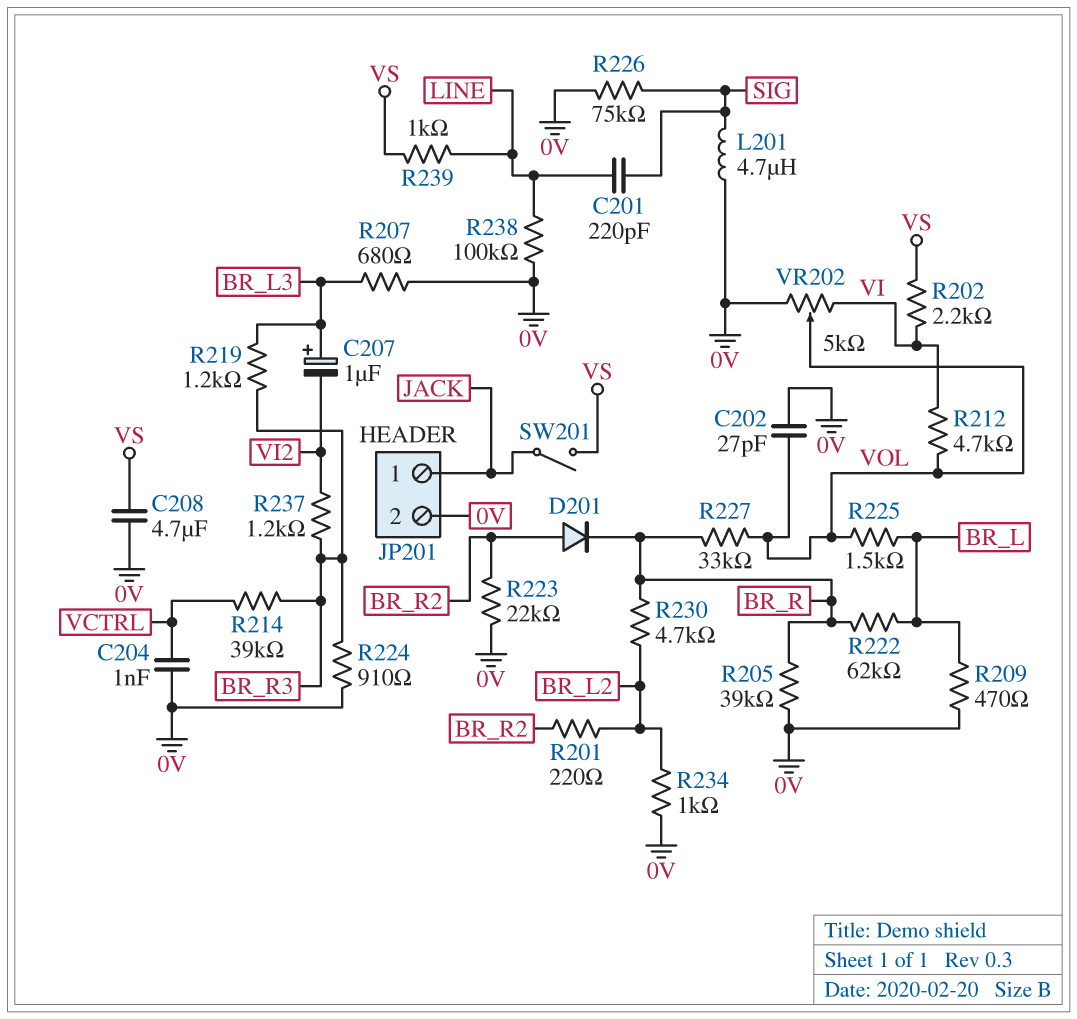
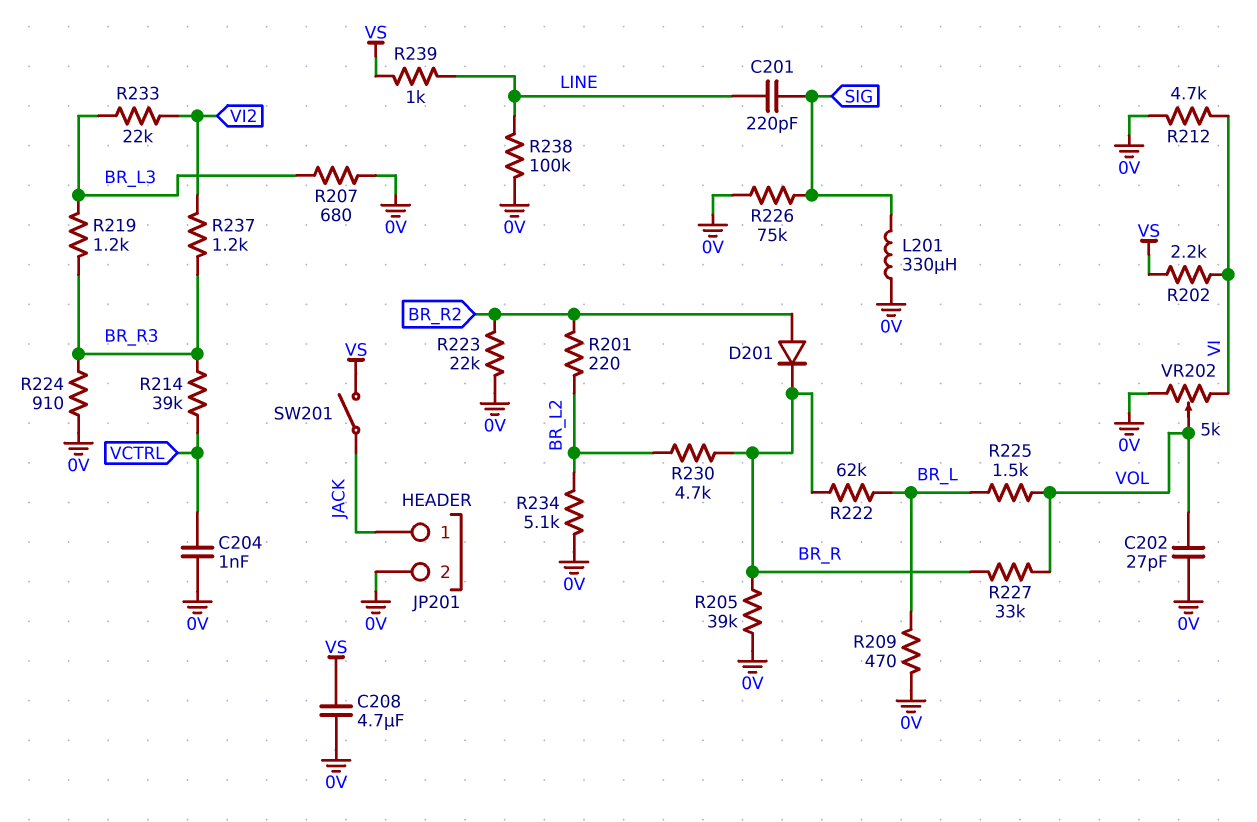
C207: 1uF (plus BR_L3, minus VI2) -> none
L201: 4.7uH (0V, SIG) -> 330uH (0V, SIG)
R212: 4.7k (VI, VOL) -> 4.7k (0V, VI)
R233: none -> 22k (BR_L3, VI2)
R234: 1k (0V, BR_L2) -> 5.1k (0V, BR_L2)

